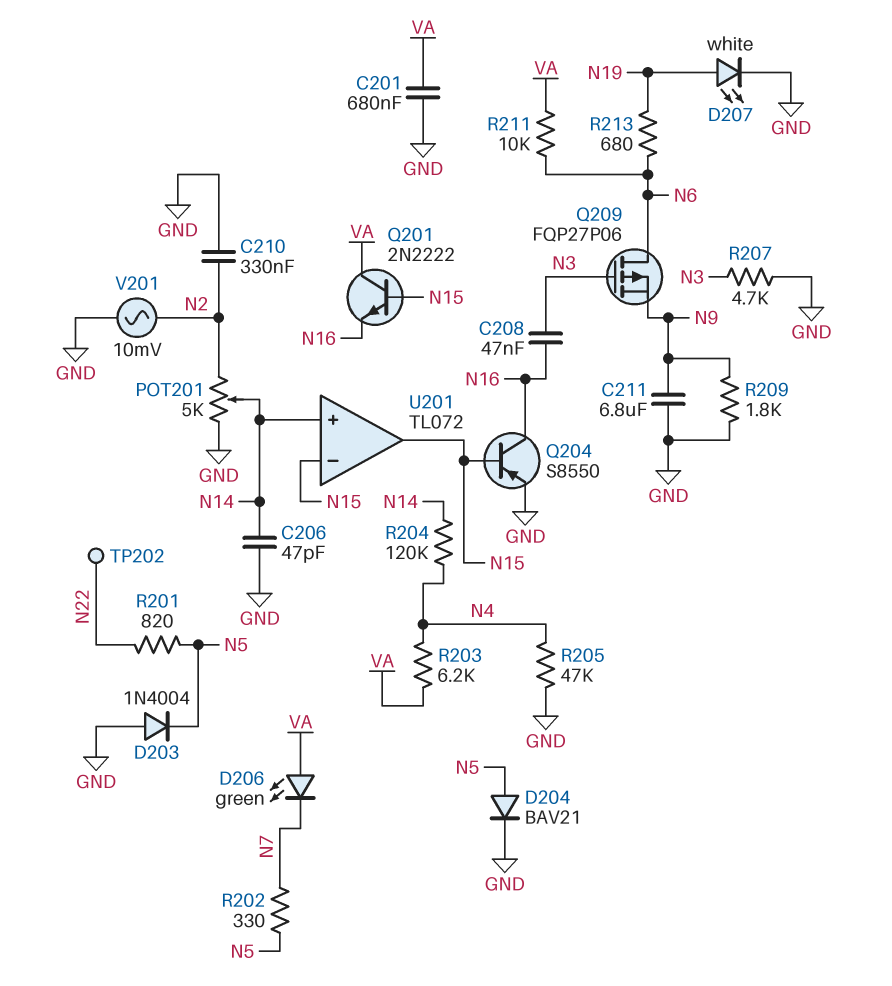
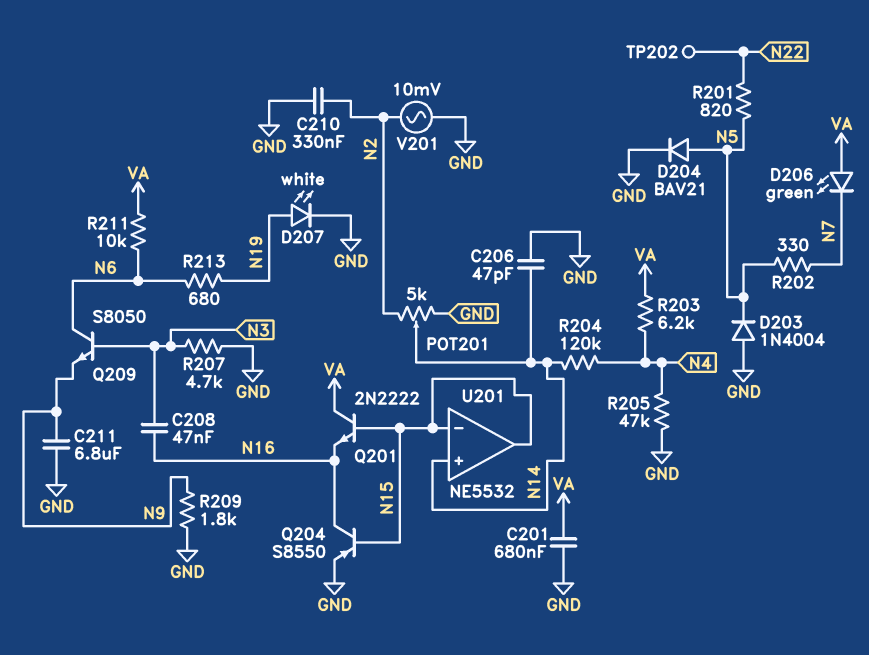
Q209: PMOS FQP27P06 (G N3, D N6, S N9) -> NPN S8050 (B N3, C N6, E N9)
U201: TL072 -> NE5532

